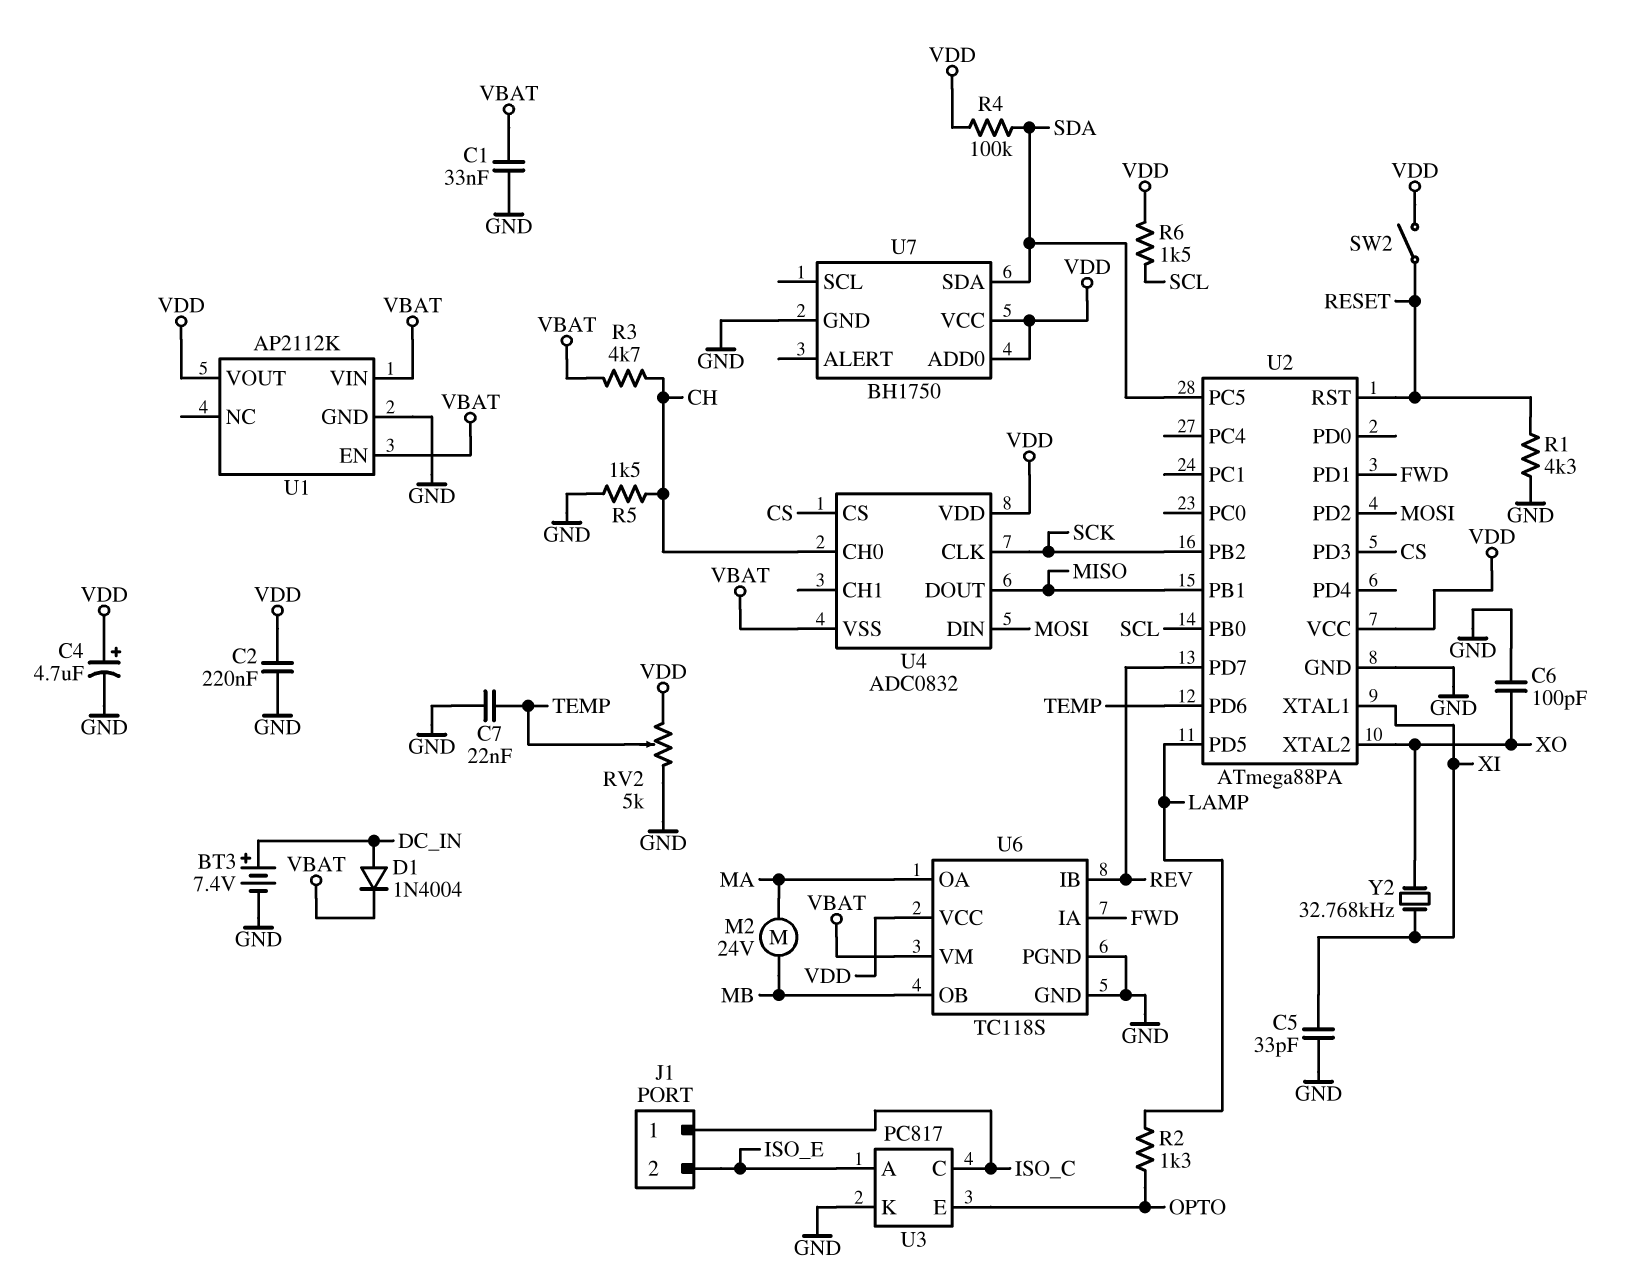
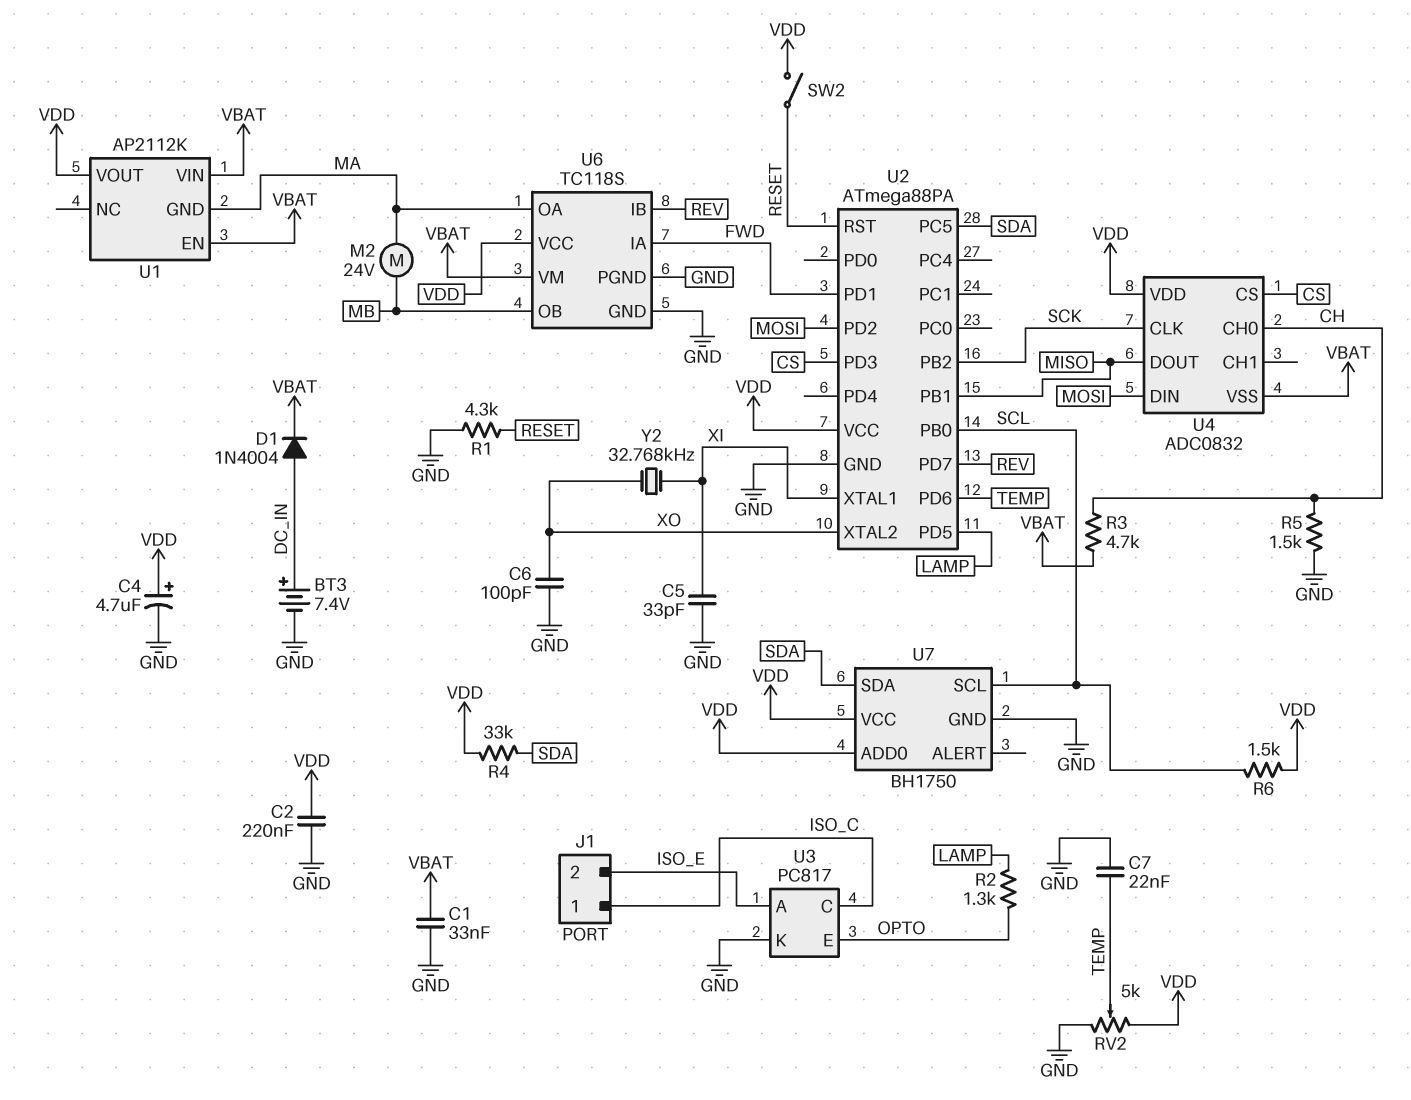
R4: 100k (SDA, VDD) -> 33k (SDA, VDD)
U1 pin GND: GND -> MA
U7 pin SCL: none -> SCL

